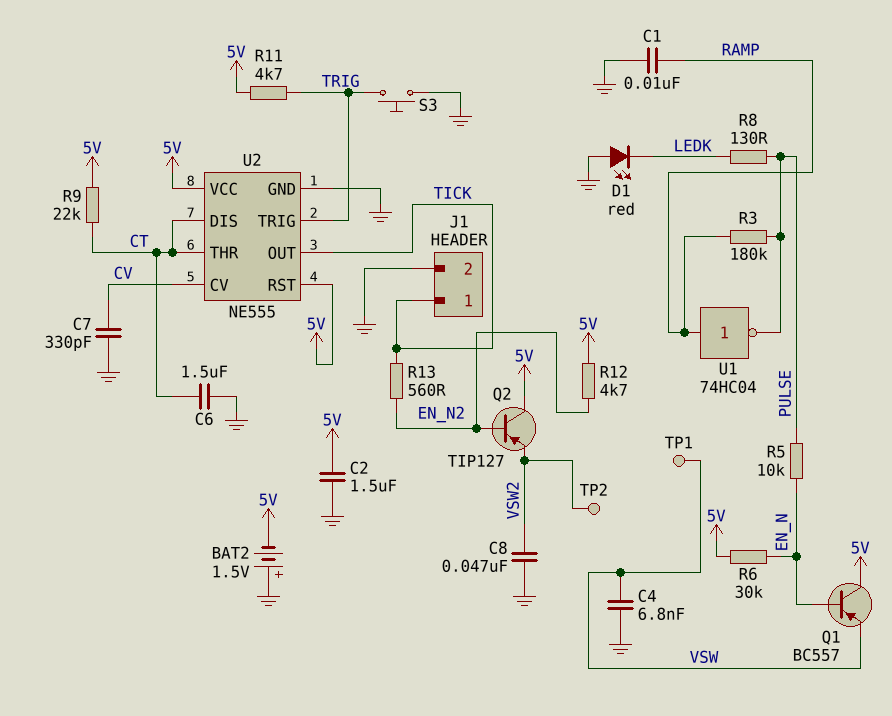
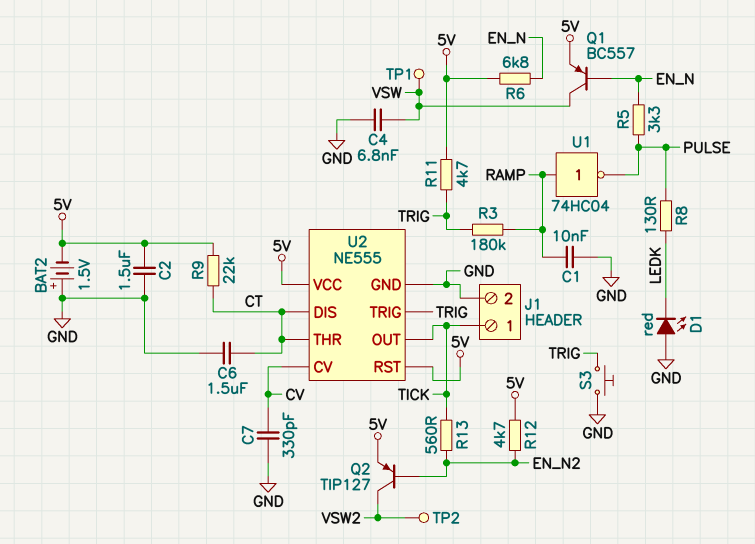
C8: 47nF (GND, VSW2) -> none
Q1: PNP BC557 (B EN_N, C 5V, E VSW) -> PNP BC557 (B EN_N, C VSW, E 5V)
Q2: PNP TIP127 (B EN_N2, C 5V, E VSW2) -> PNP TIP127 (B EN_N2, C VSW2, E 5V)
R3: 180k (PULSE, RAMP) -> 180k (RAMP, TRIG)
R5: 10k (EN_N, PULSE) -> 3.3k (EN_N, PULSE)
R6: 30k (5V, EN_N) -> 6.8k (5V, EN_N)

